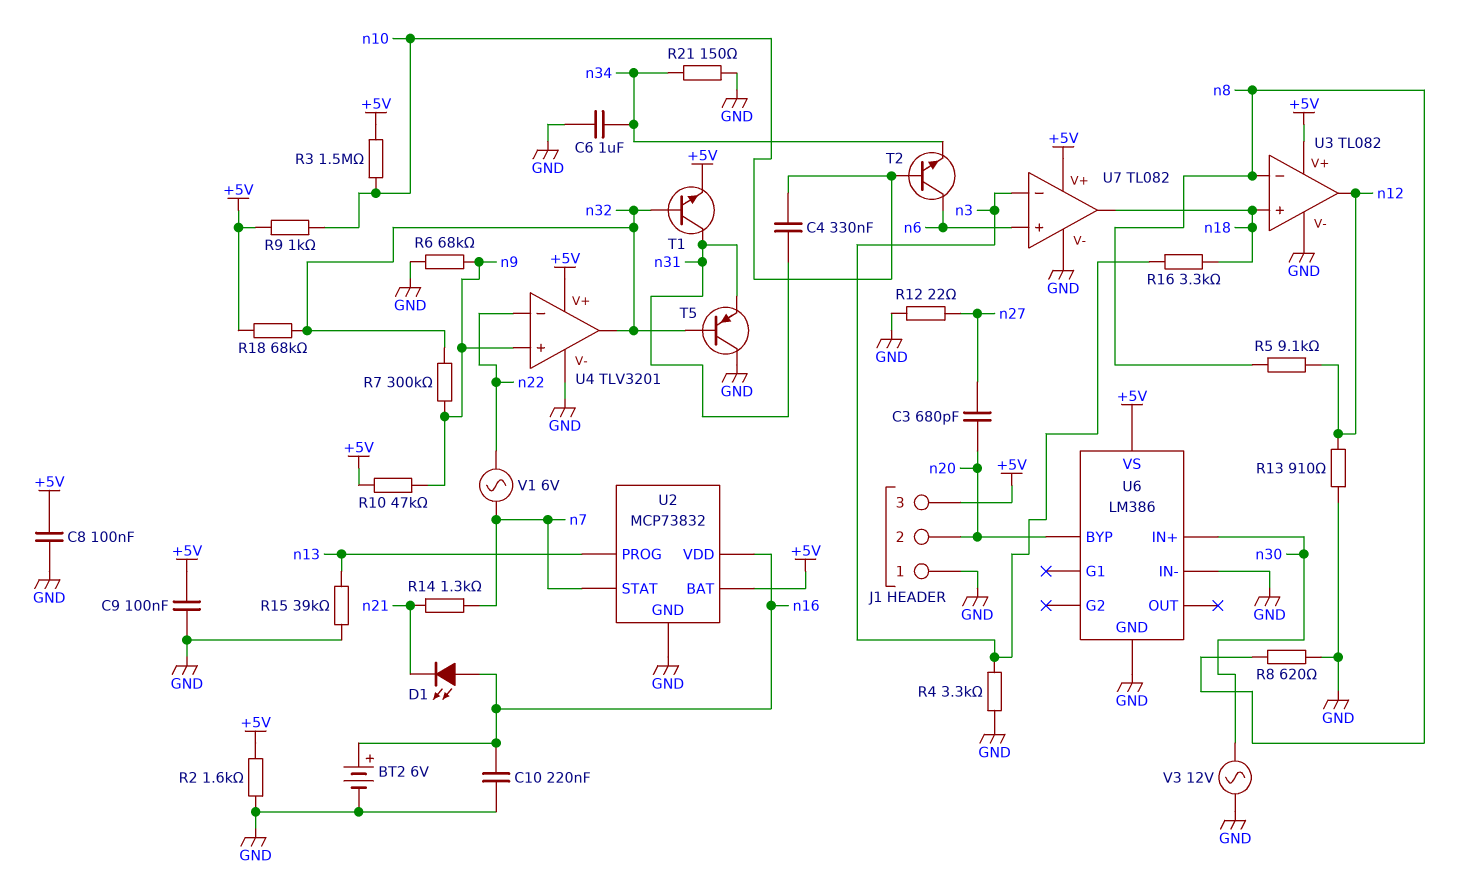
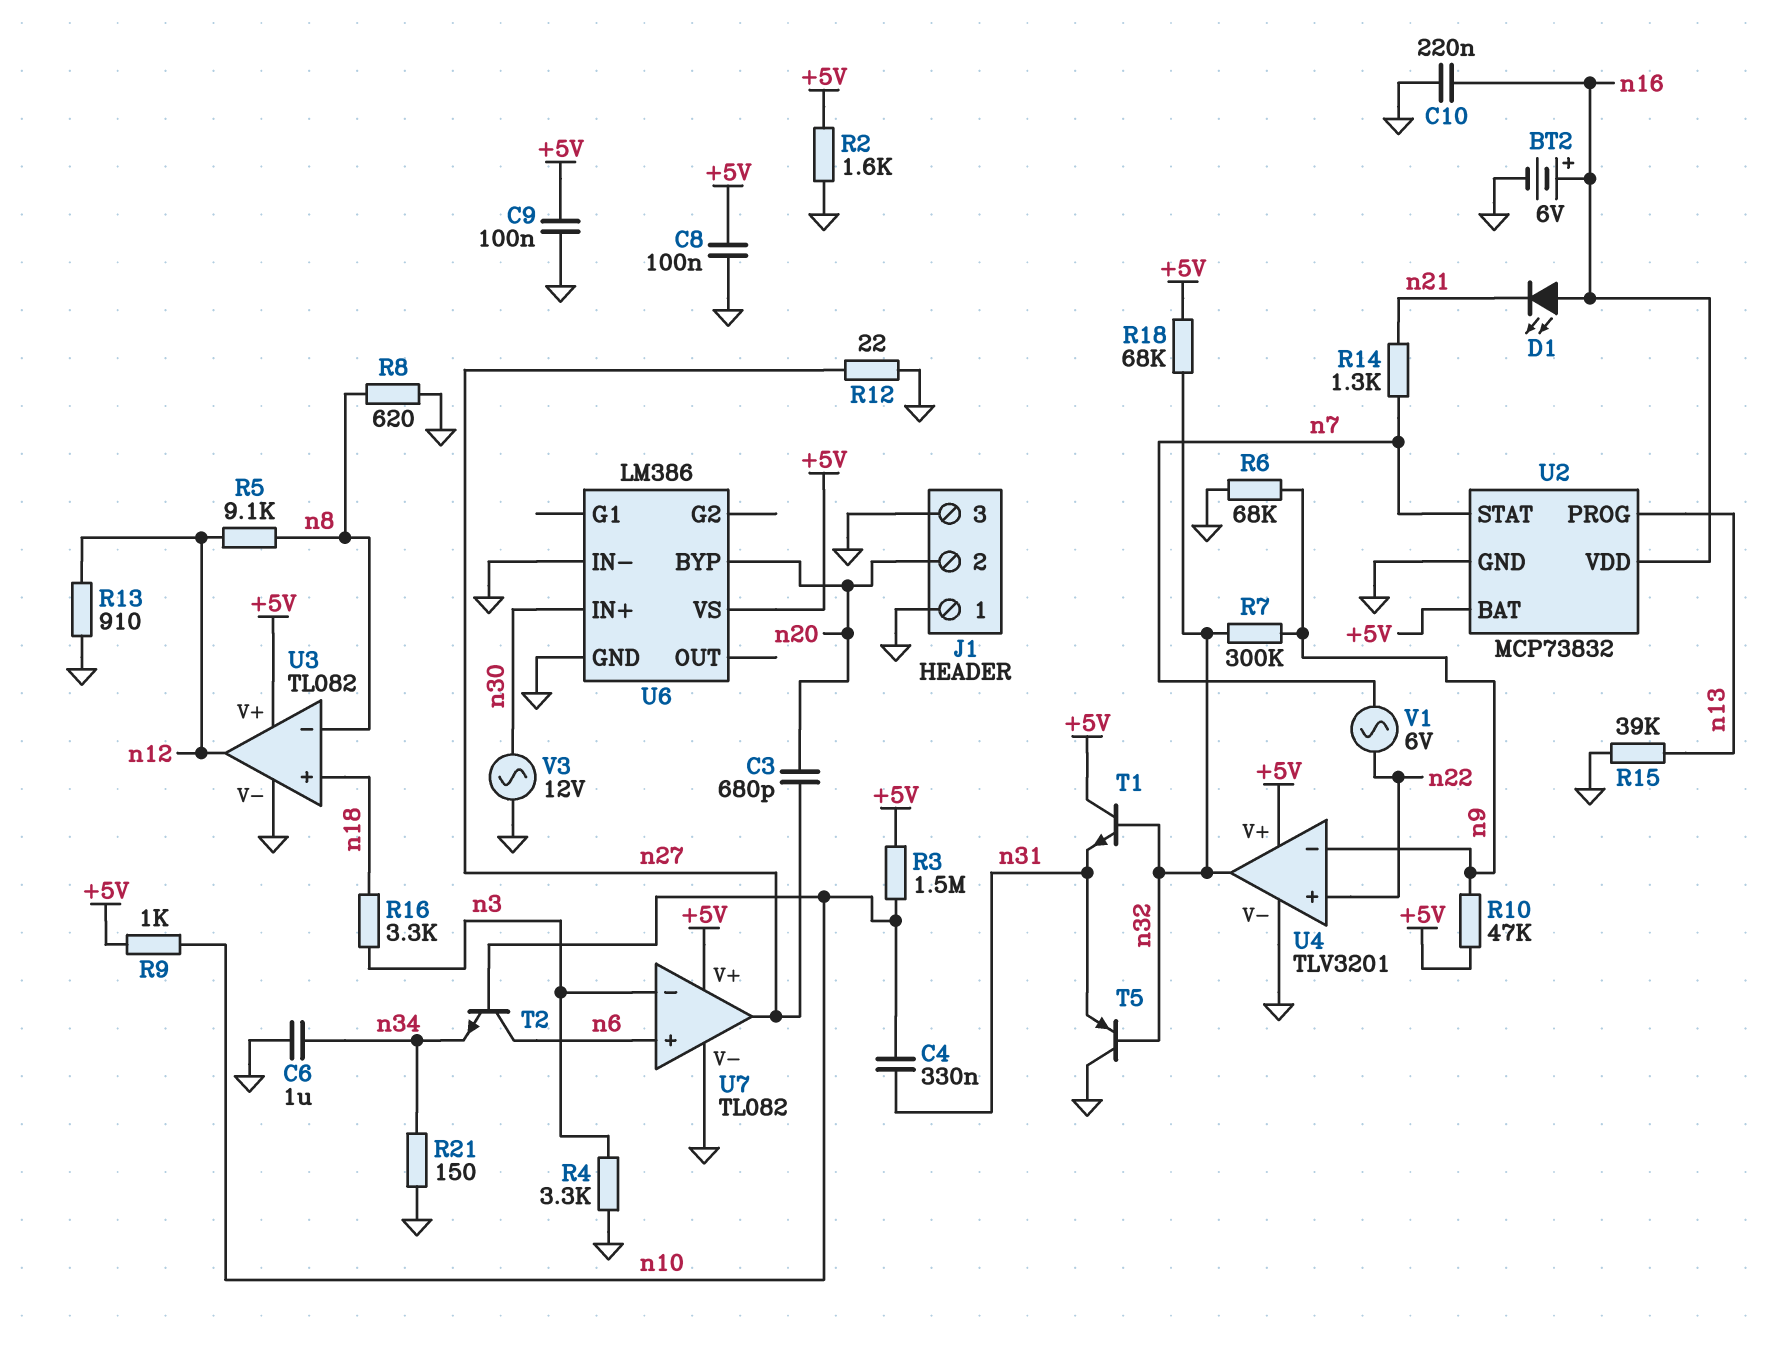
J1 pin 3: +5V -> GND
T1: NPN (B n32, C n31, E +5V) -> NPN (B n32, C +5V, E n31)
U4 pin in+: n9 -> n22
U4 pin in-: n22 -> n9
U7 pin out: n18 -> n27

